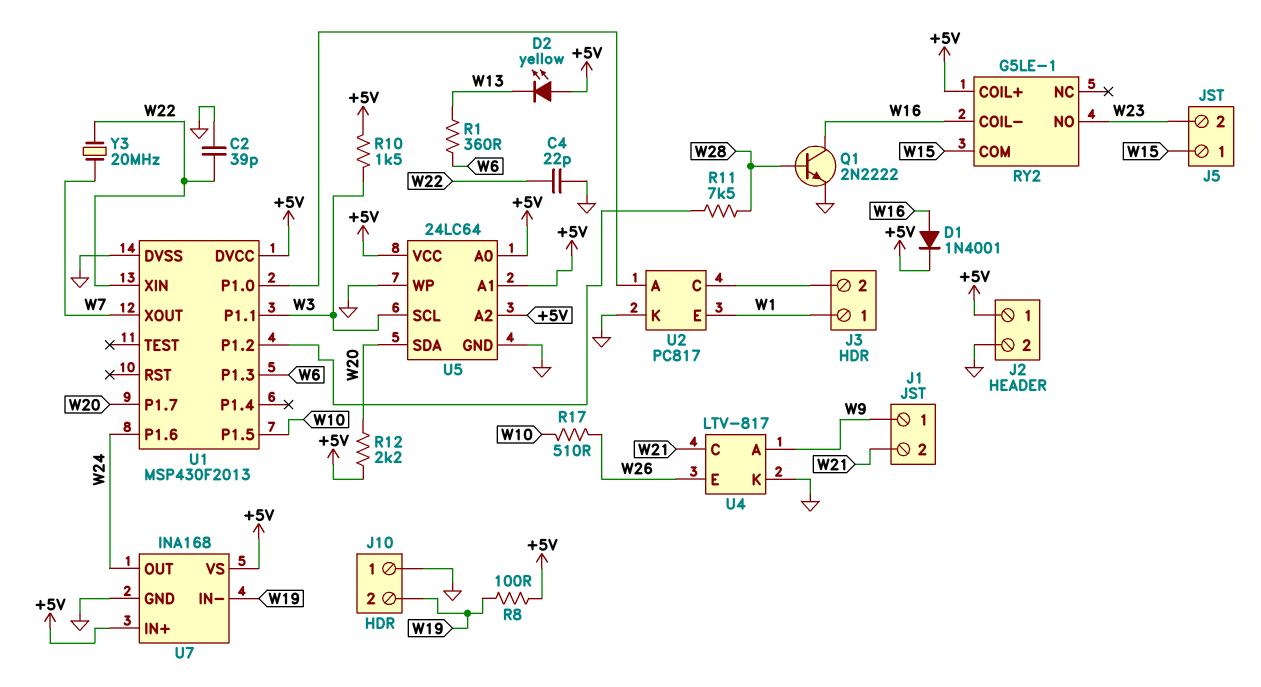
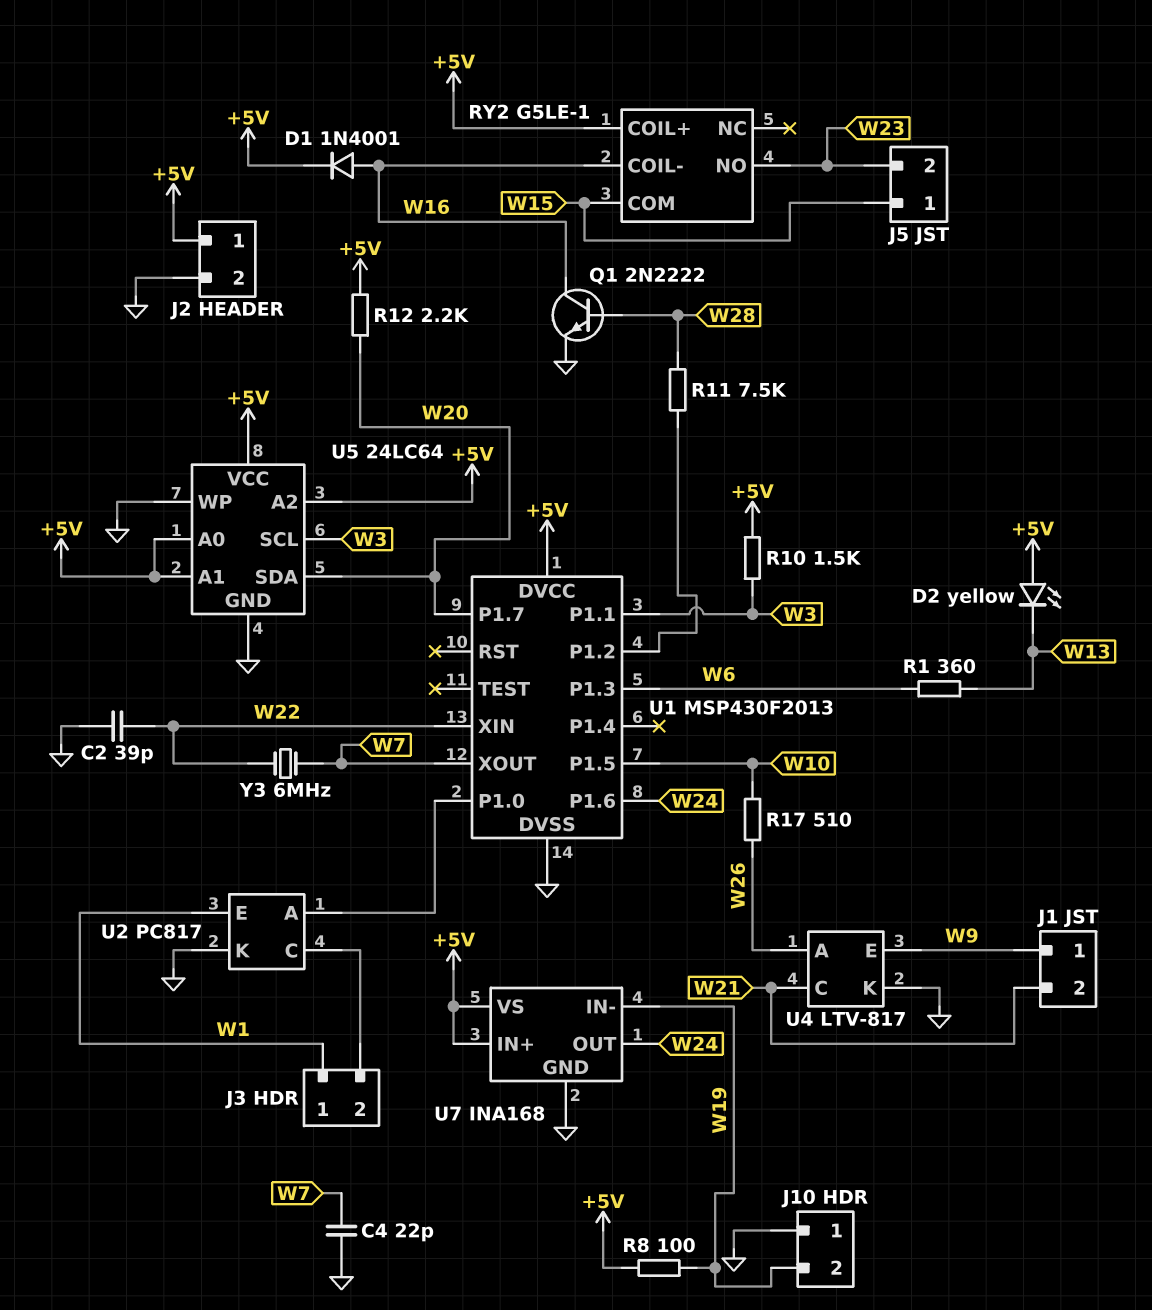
C4: 22pF (GND, W22) -> 22pF (GND, W7)
U4 pin A: W9 -> W26
U4 pin E: W26 -> W9
Y3: 20MHz (W7, W22) -> 6MHz (W7, W22)

